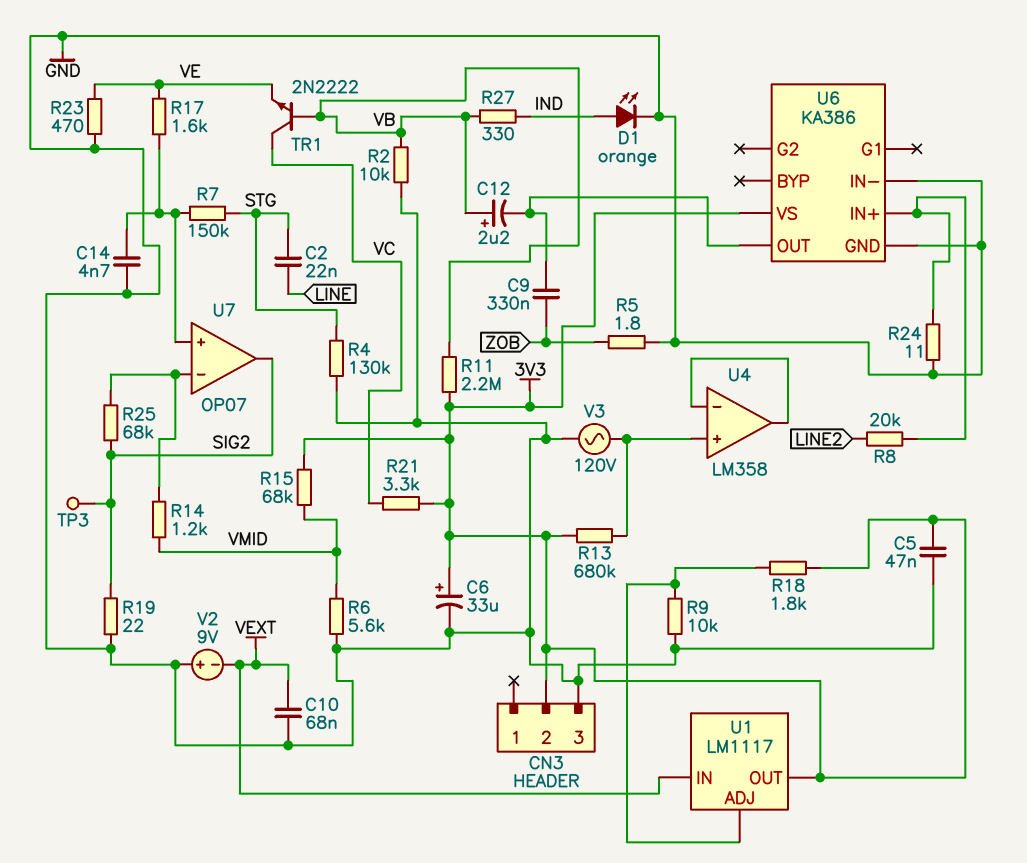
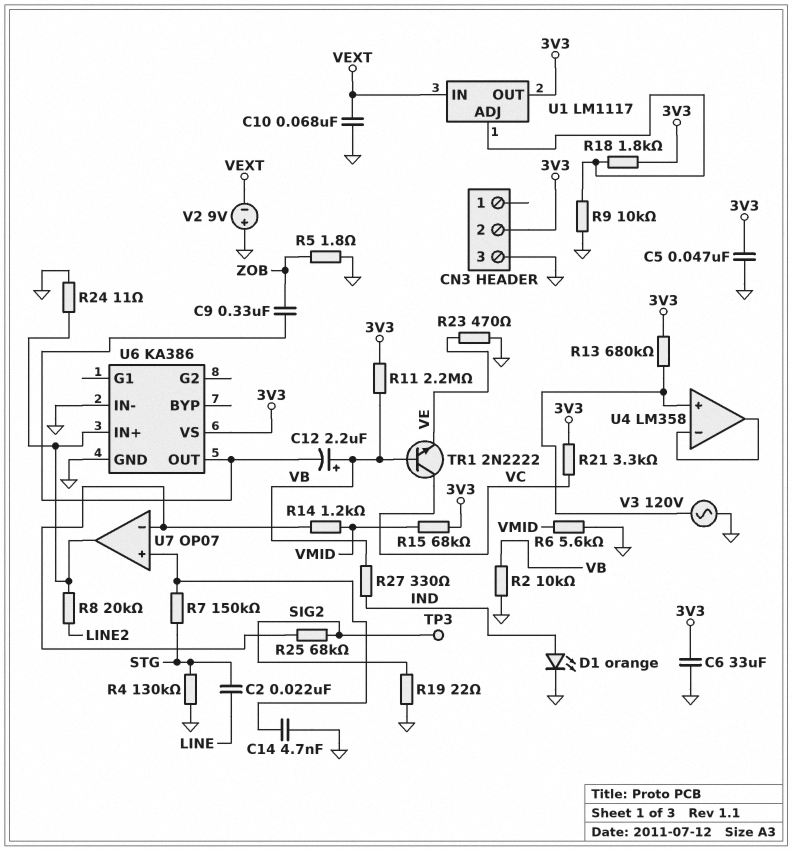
C6: 33uF (plus 3V3, minus GND) -> 33uF (3V3, GND)
R17: 1.6k (U7/in+, VE) -> none
U7 pin out: SIG2 -> U6/IN+

